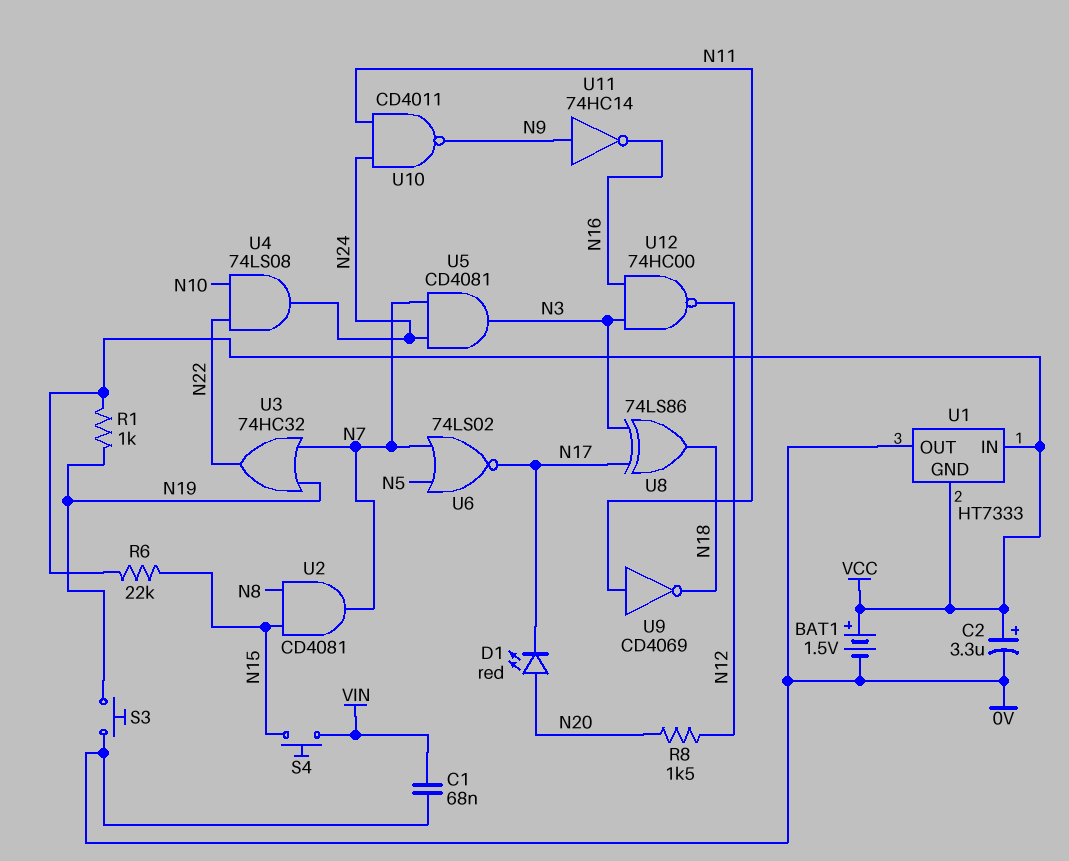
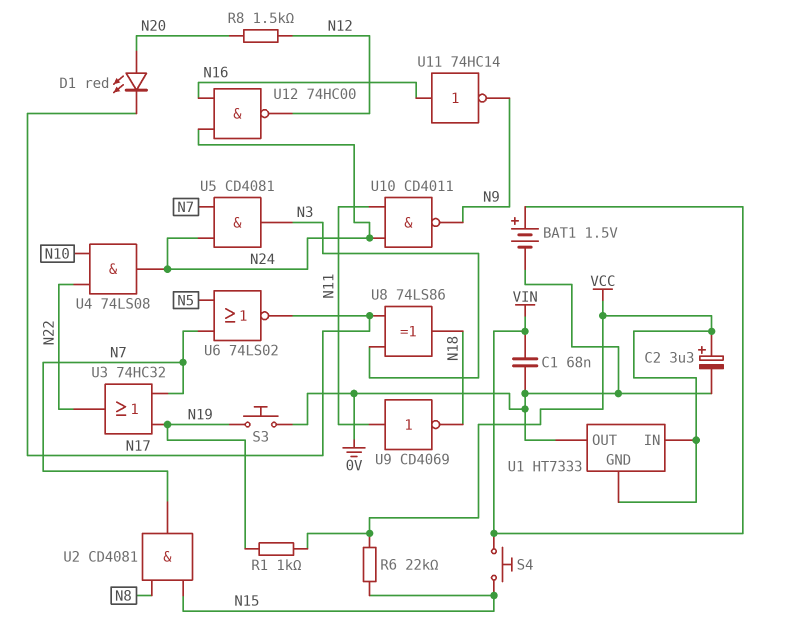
BAT1: 1.5V (plus VCC, minus 0V) -> 1.5V (plus VIN, minus 0V)
U11: NOT 74HC14 (in N9, out N16) -> NOT 74HC14 (in N16, out N9)
U12: NAND 74HC00 (in N3, in N16, out N12) -> NAND 74HC00 (in N16, in N24, out N12)

